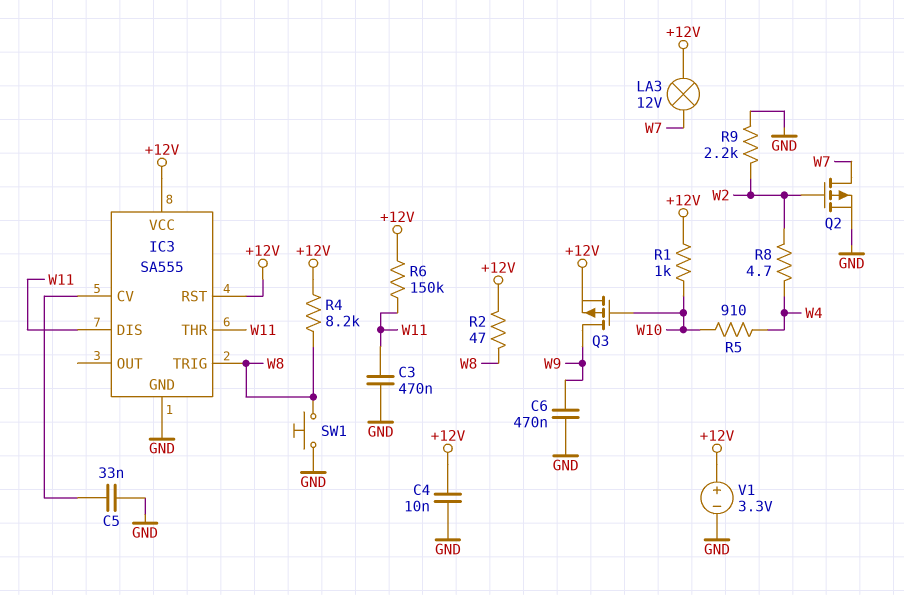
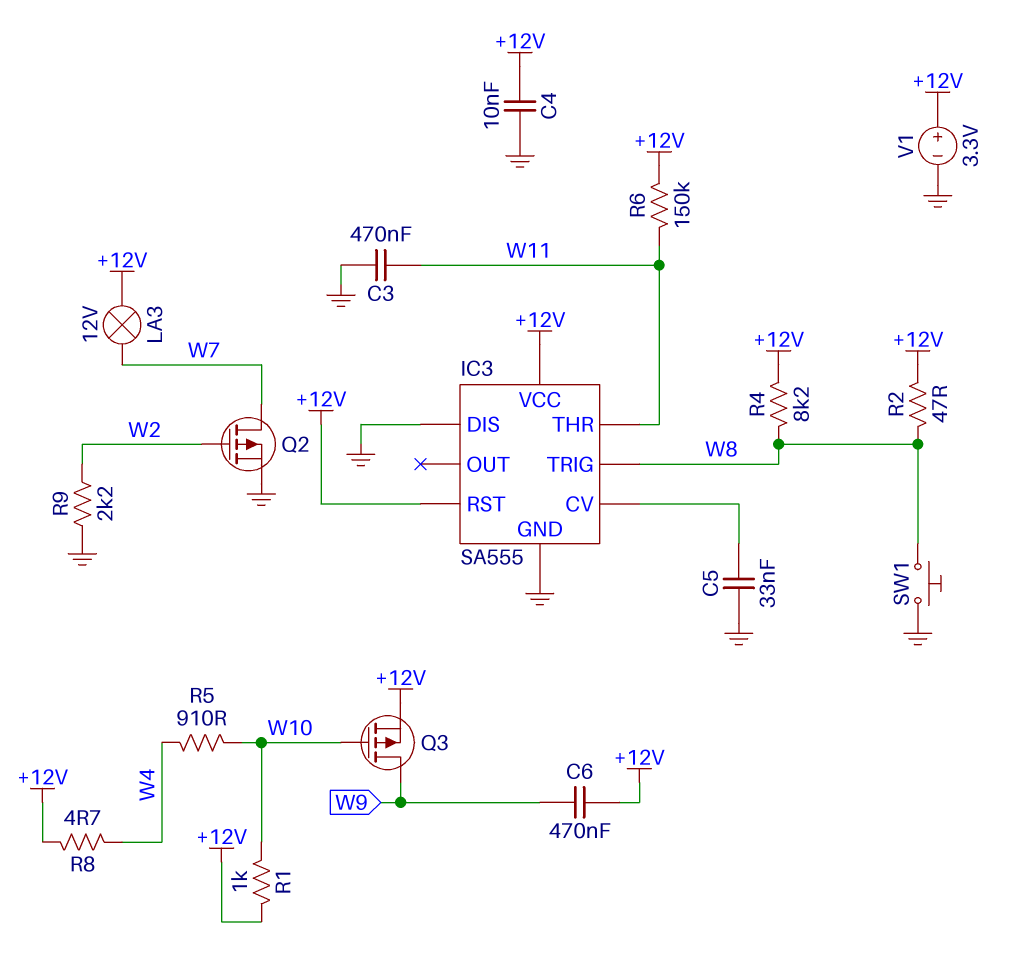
C6: 470nF (GND, W9) -> 470nF (+12V, W9)
IC3 pin DIS: W11 -> GND
R8: 4.7 (W2, W4) -> 4.7 (+12V, W4)

